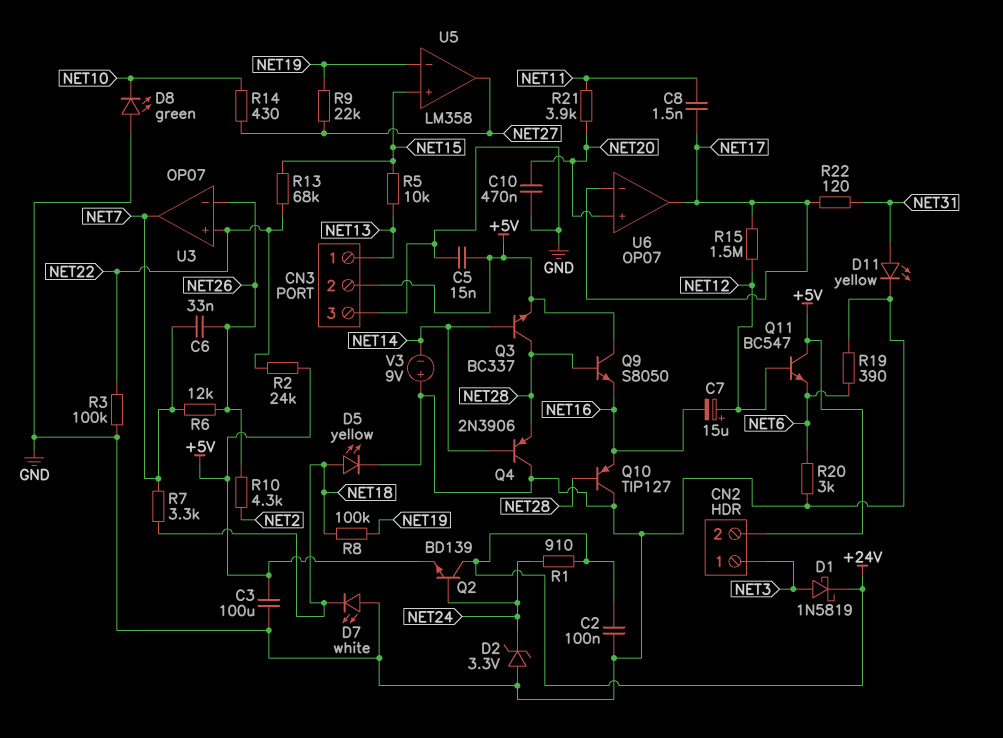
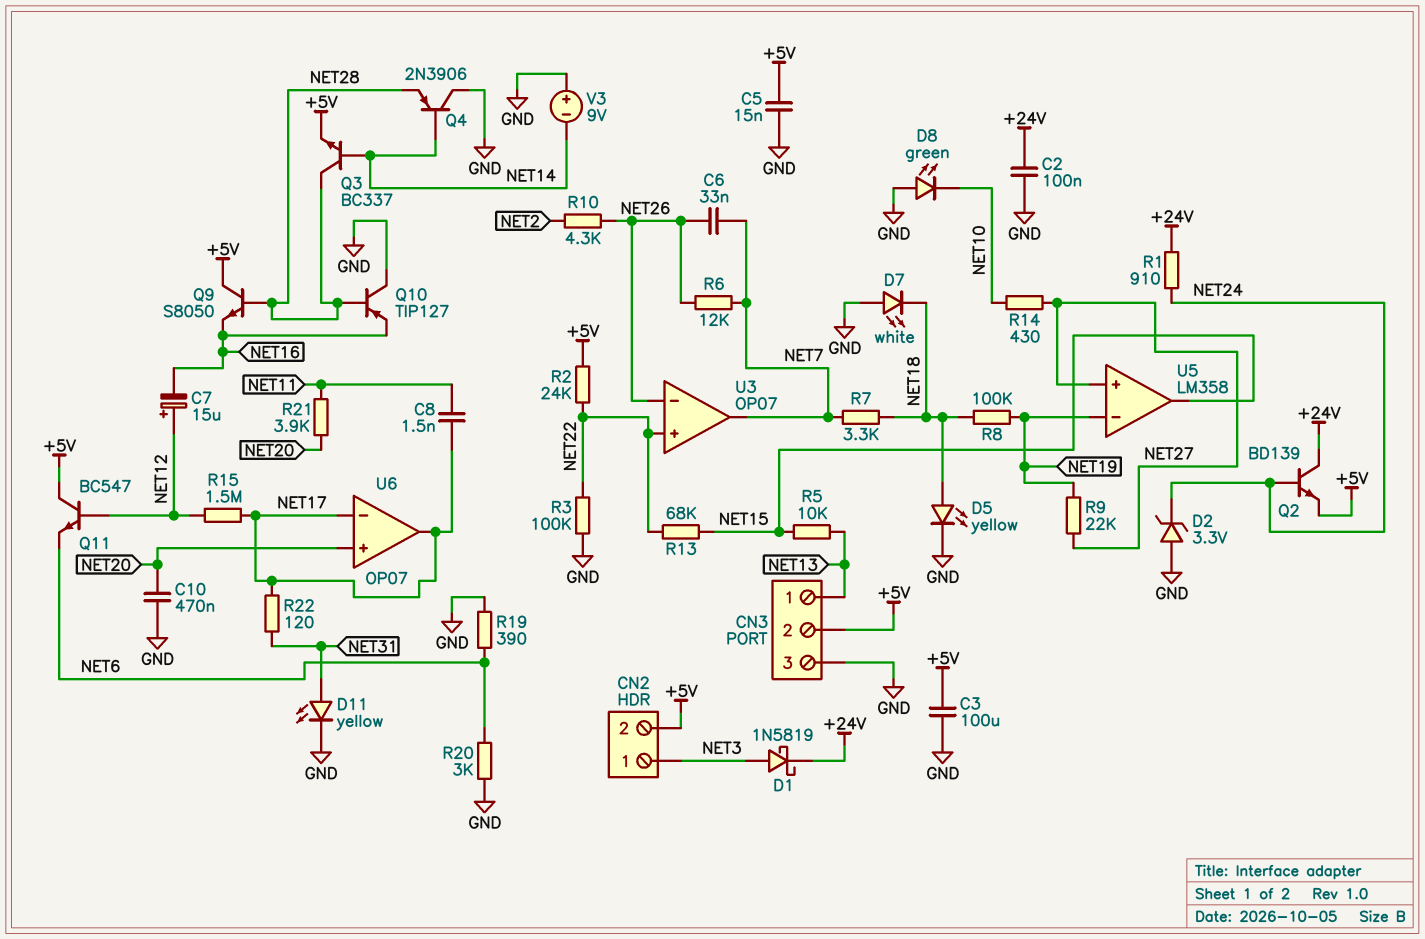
U5 pin in+: NET15 -> NET27
U5 pin out: NET27 -> NET15

